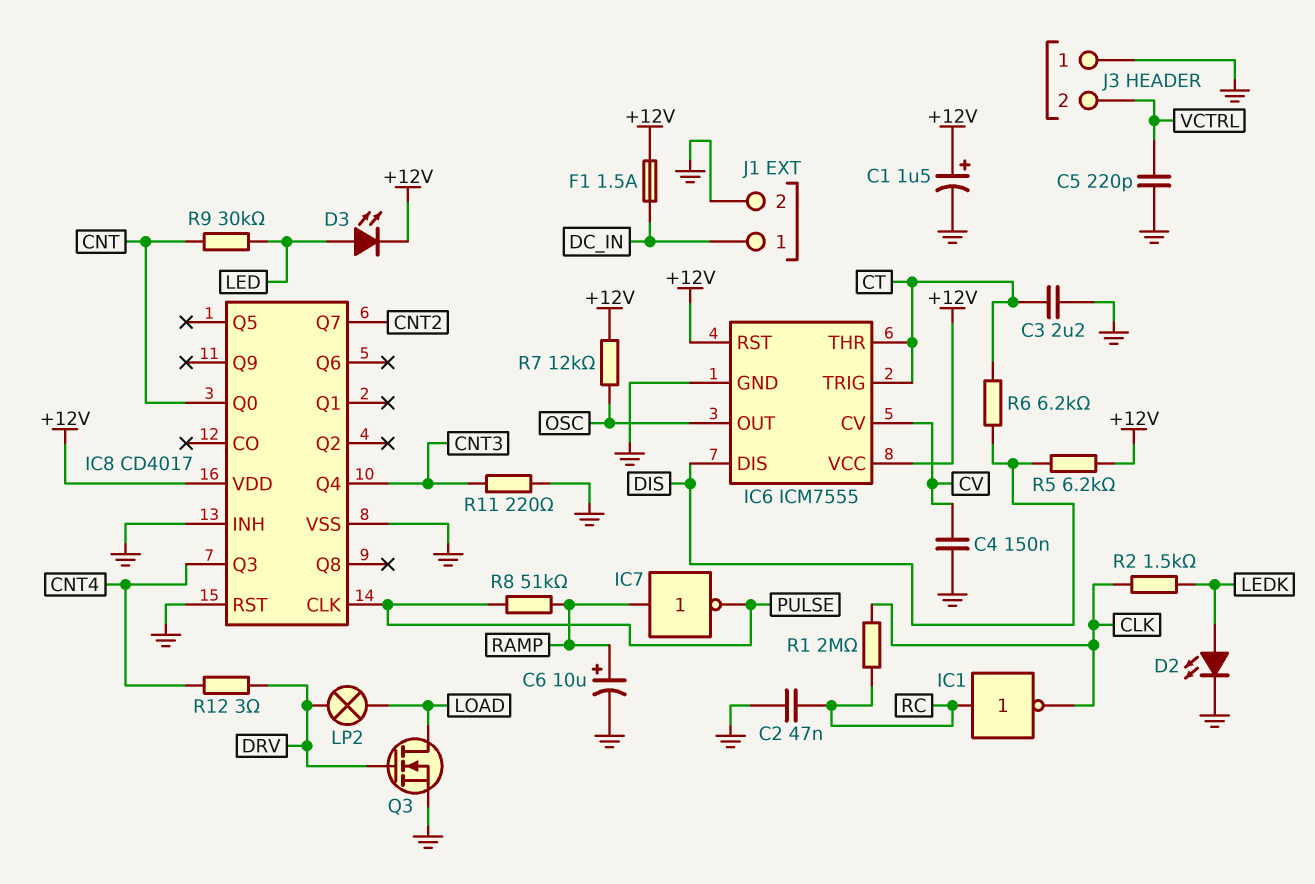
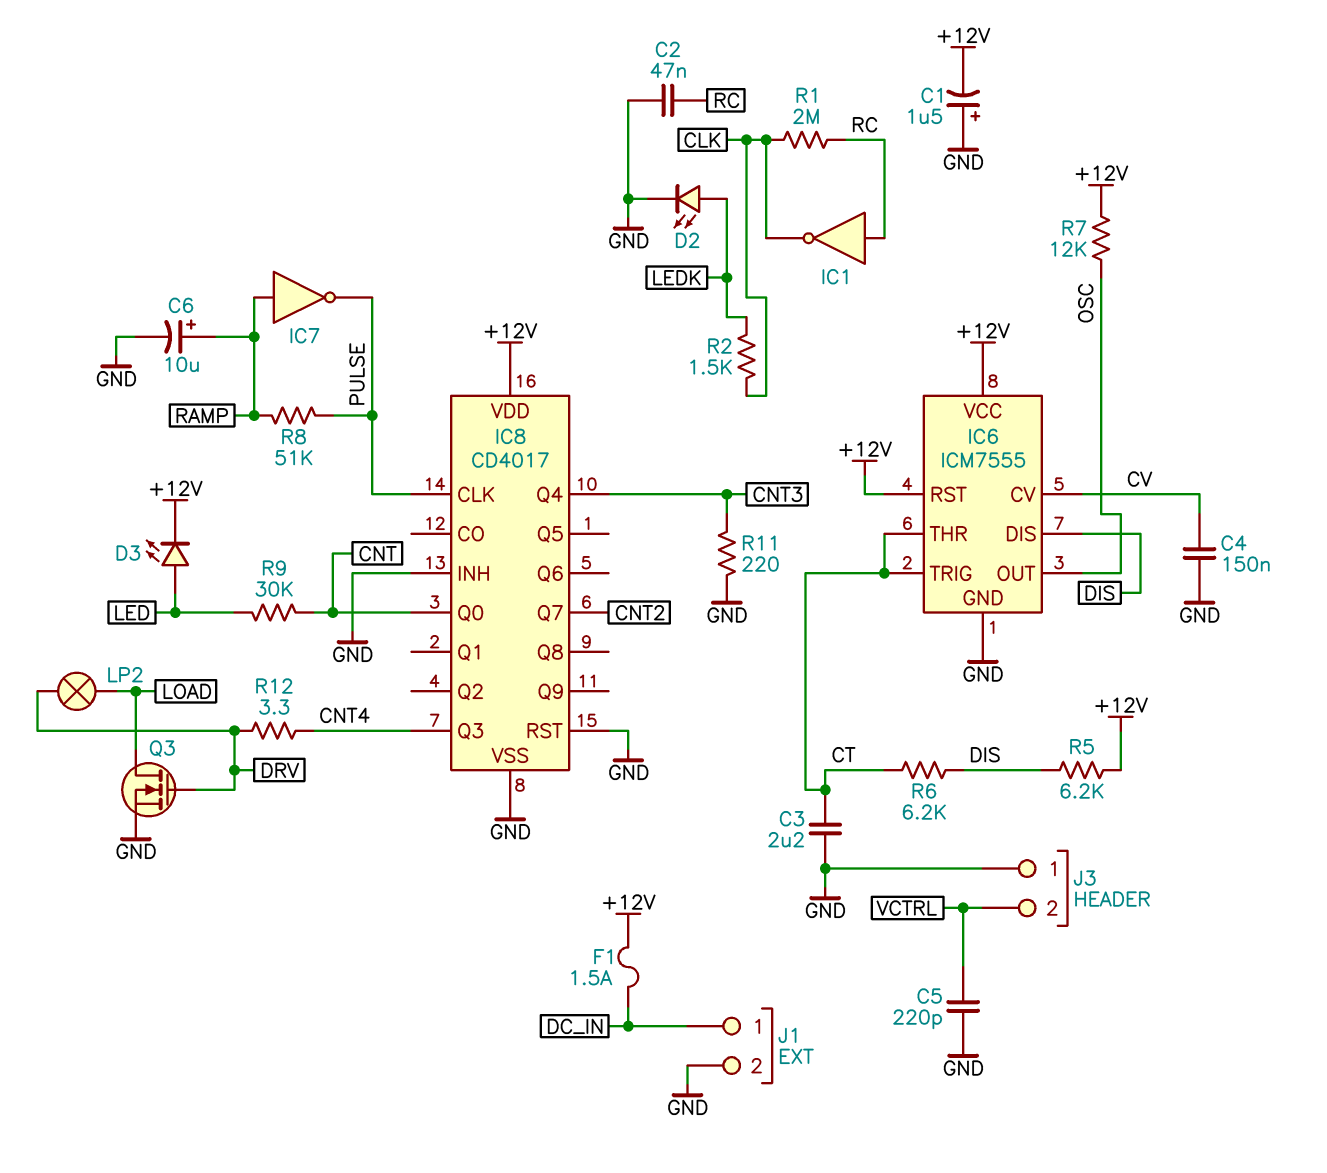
C1: 1.5uF (plus +12V, minus GND) -> 1.5uF (plus GND, minus +12V)
R12: 3 (CNT4, DRV) -> 3.3 (CNT4, DRV)

